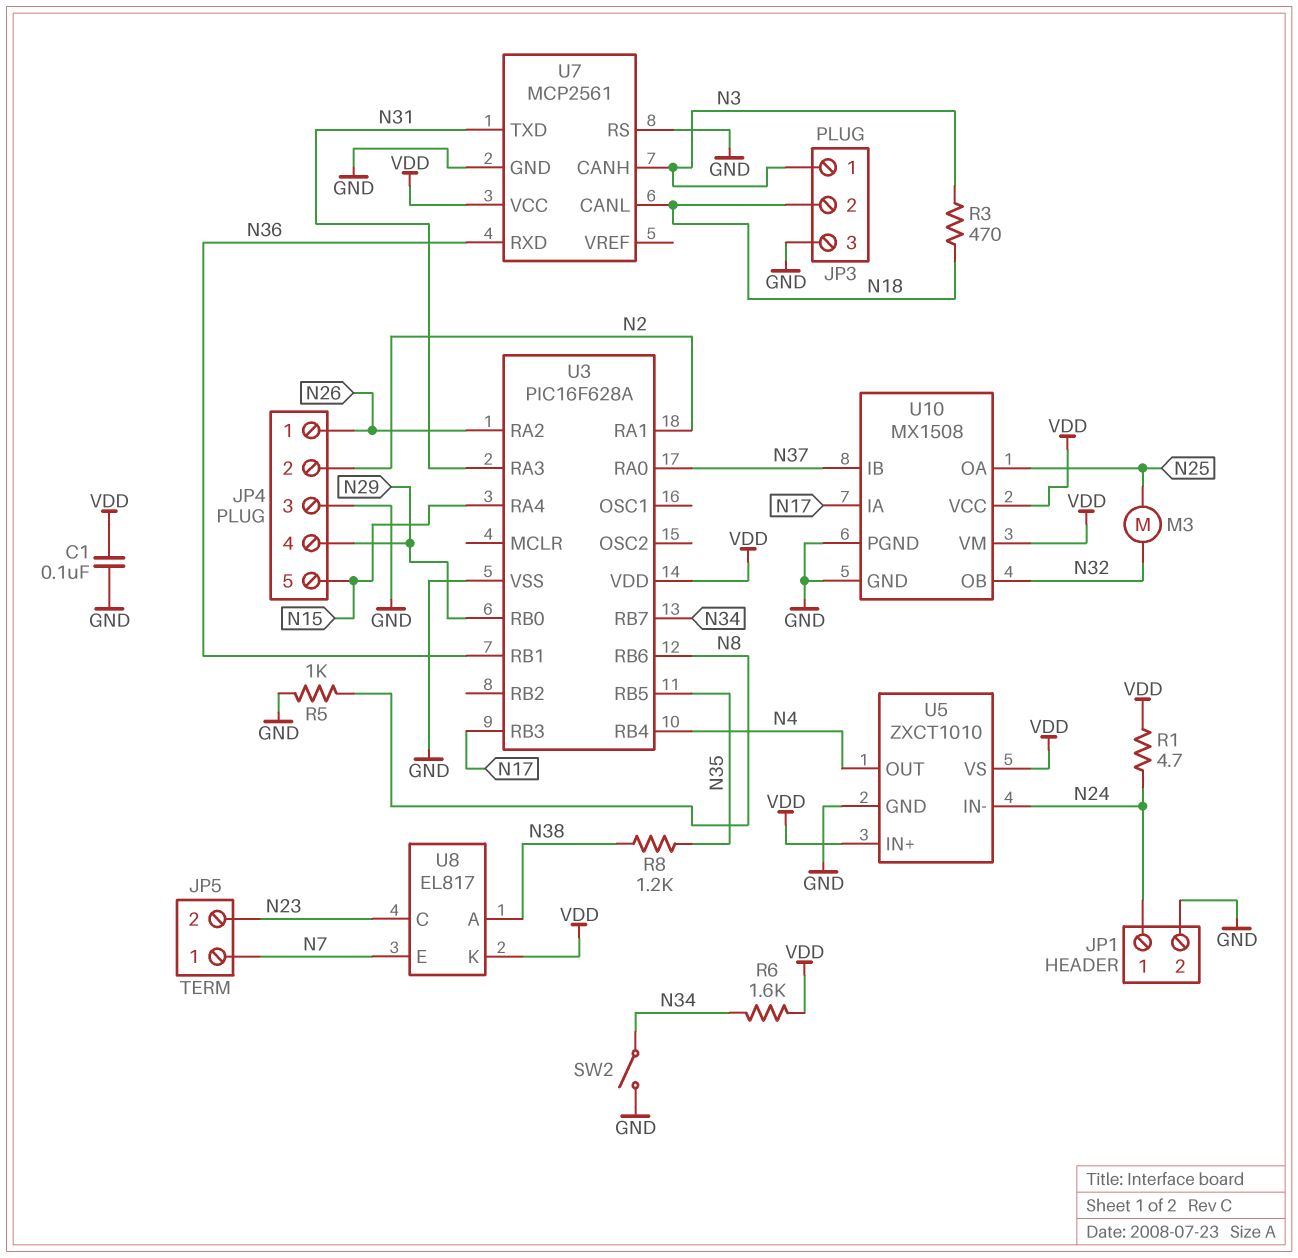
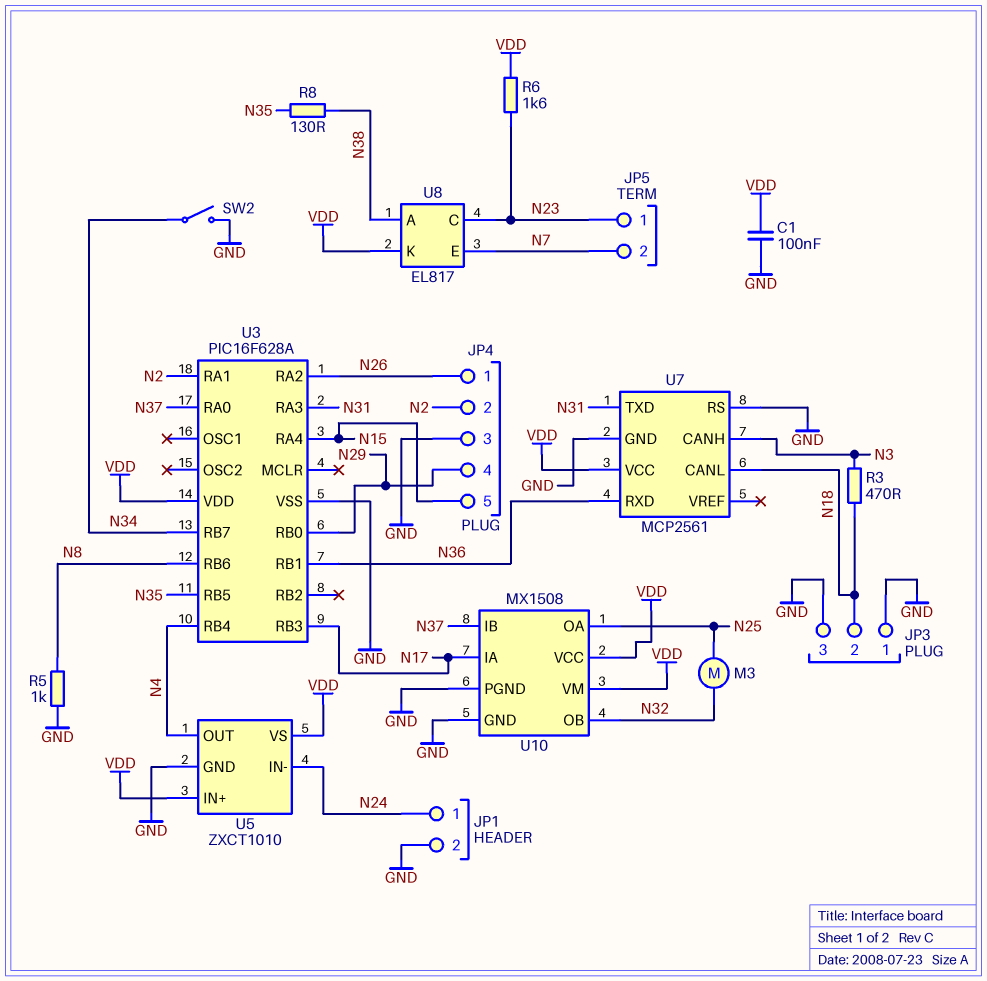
JP3 pin 1: N3 -> GND
JP5 pin 1: N7 -> N23
JP5 pin 2: N23 -> N7
R1: 4.7 (N24, VDD) -> none
R6: 1.6k (N34, VDD) -> 1.6k (N23, VDD)
R8: 1.2k (N35, N38) -> 130 (N35, N38)

